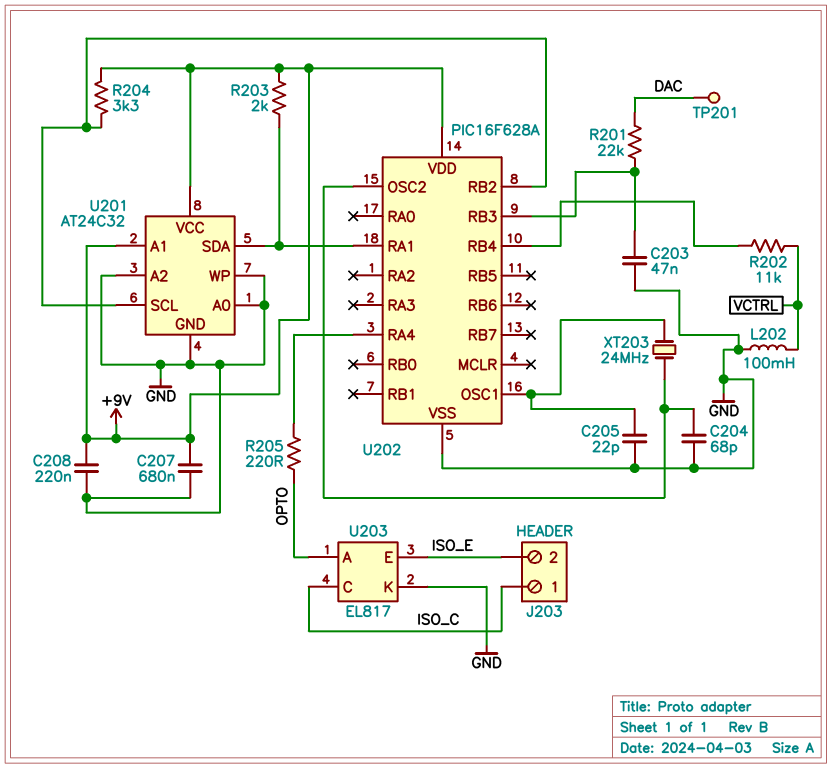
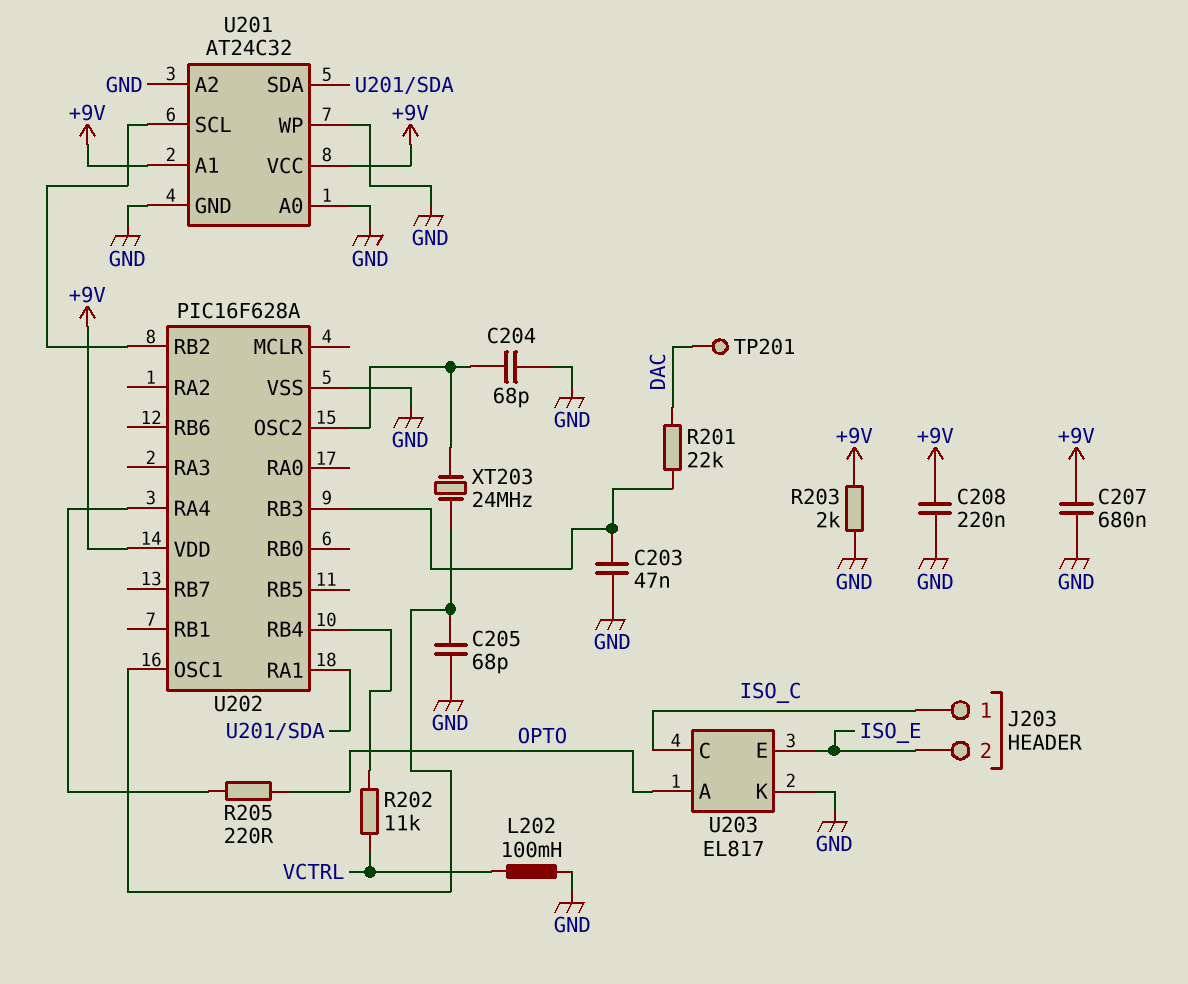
C205: 22pF (GND, U202/OSC1) -> 68pF (GND, U202/OSC1)
R203: 2k (+9V, U201/SDA) -> 2k (+9V, GND)
R204: 3.3k (+9V, U201/SCL) -> none

